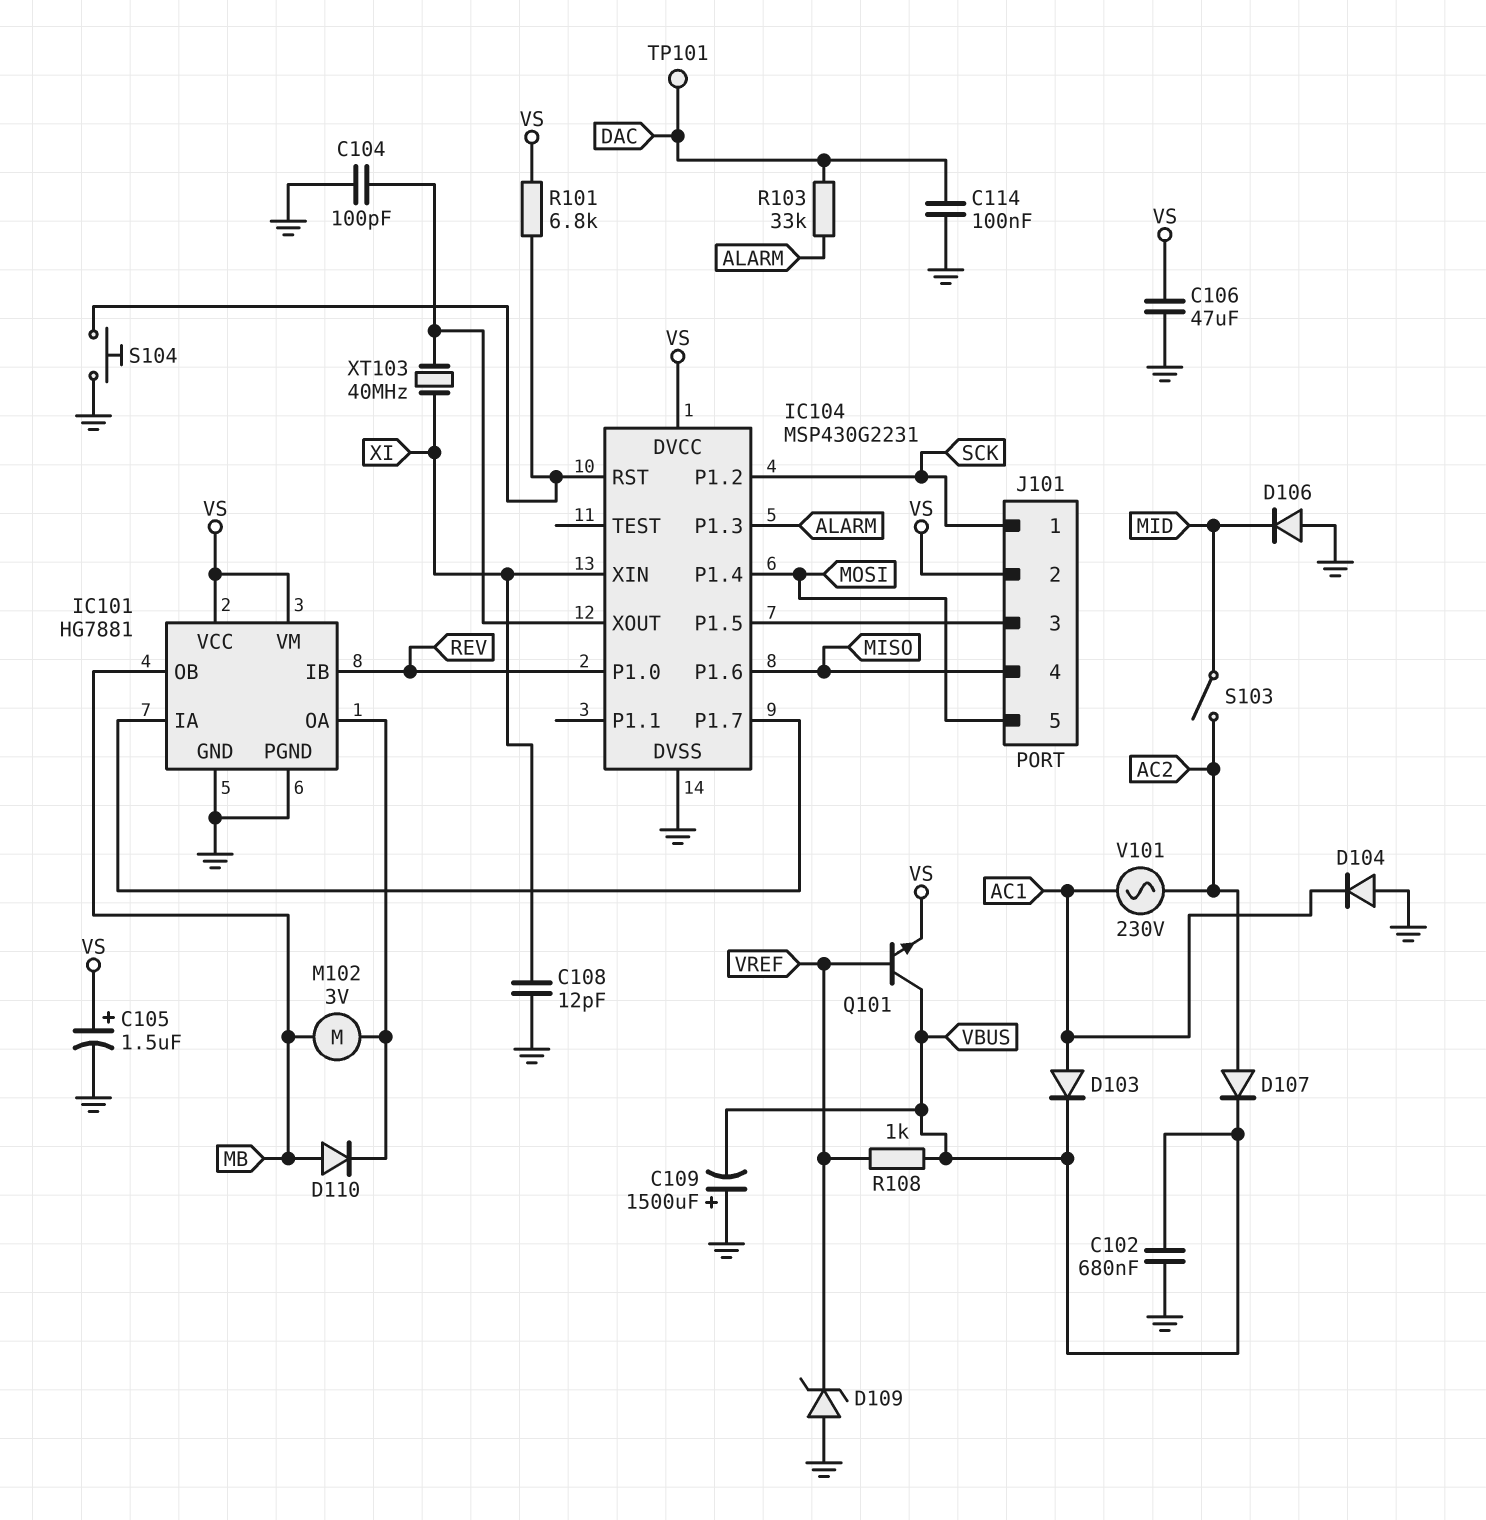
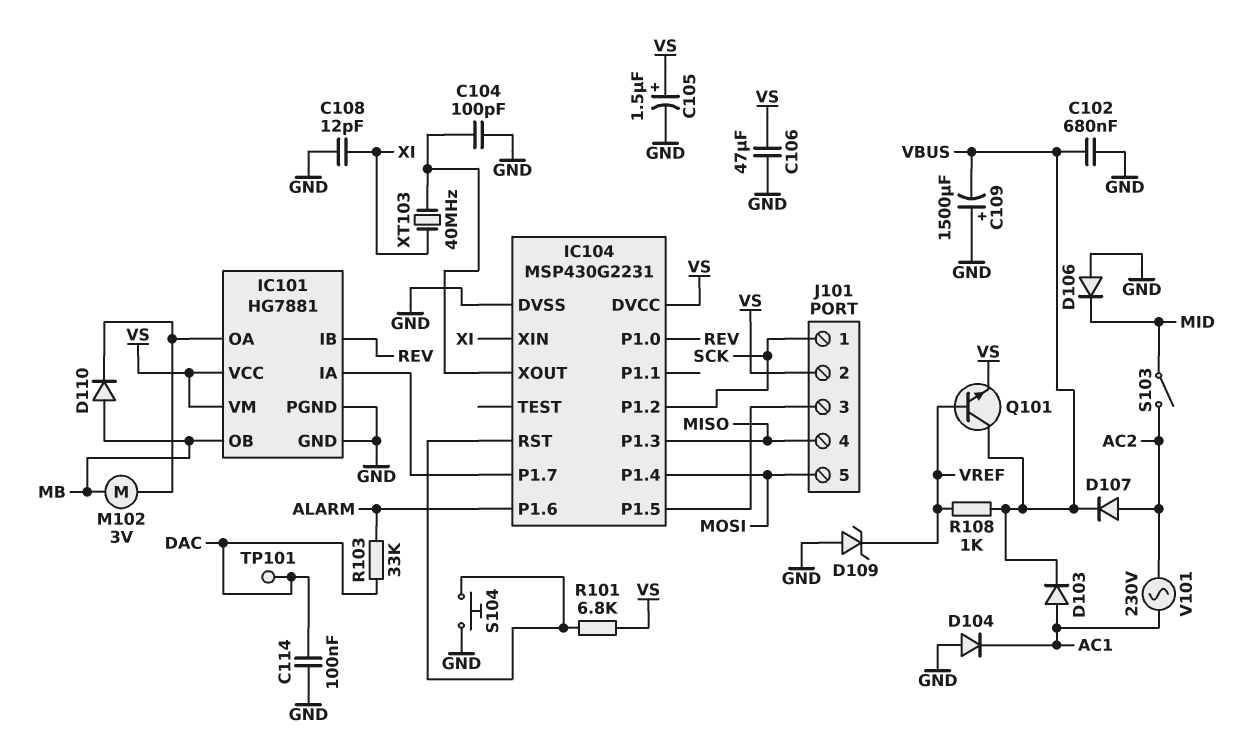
IC104 pin P1.3: ALARM -> MISO
IC104 pin P1.6: MISO -> ALARM

